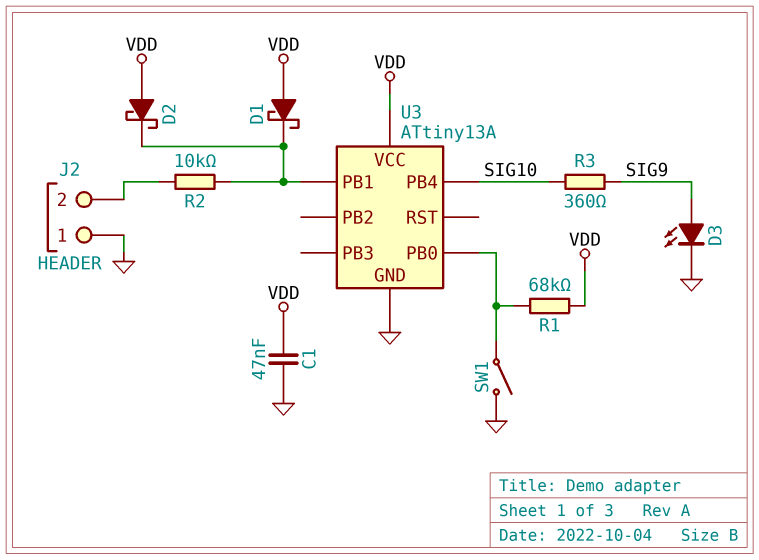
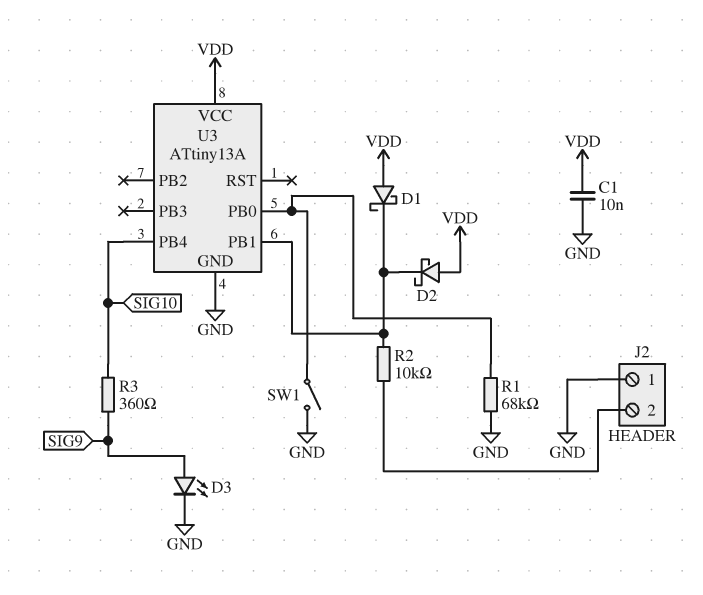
C1: 47nF (GND, VDD) -> 10nF (GND, VDD)
R1: 68k (U3/PB0, VDD) -> 68k (GND, U3/PB0)

